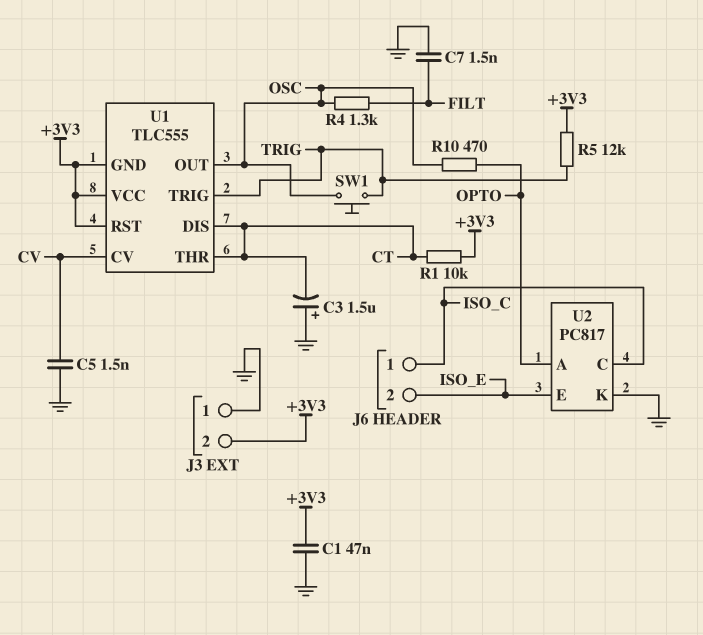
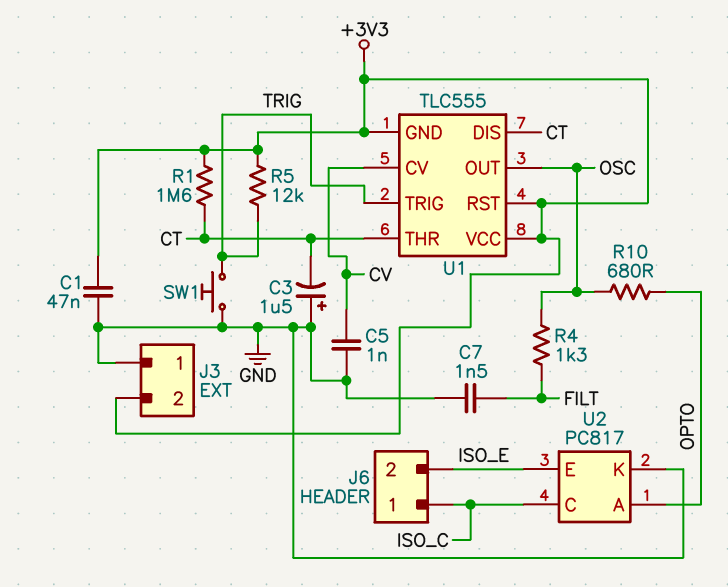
C5: 1.5nF (CV, GND) -> 1nF (CV, GND)
R1: 10k (+3V3, CT) -> 1.6M (+3V3, CT)
R10: 470 (OPTO, OSC) -> 680 (OPTO, OSC)
SW1: button (OSC, TRIG) -> button (GND, TRIG)

